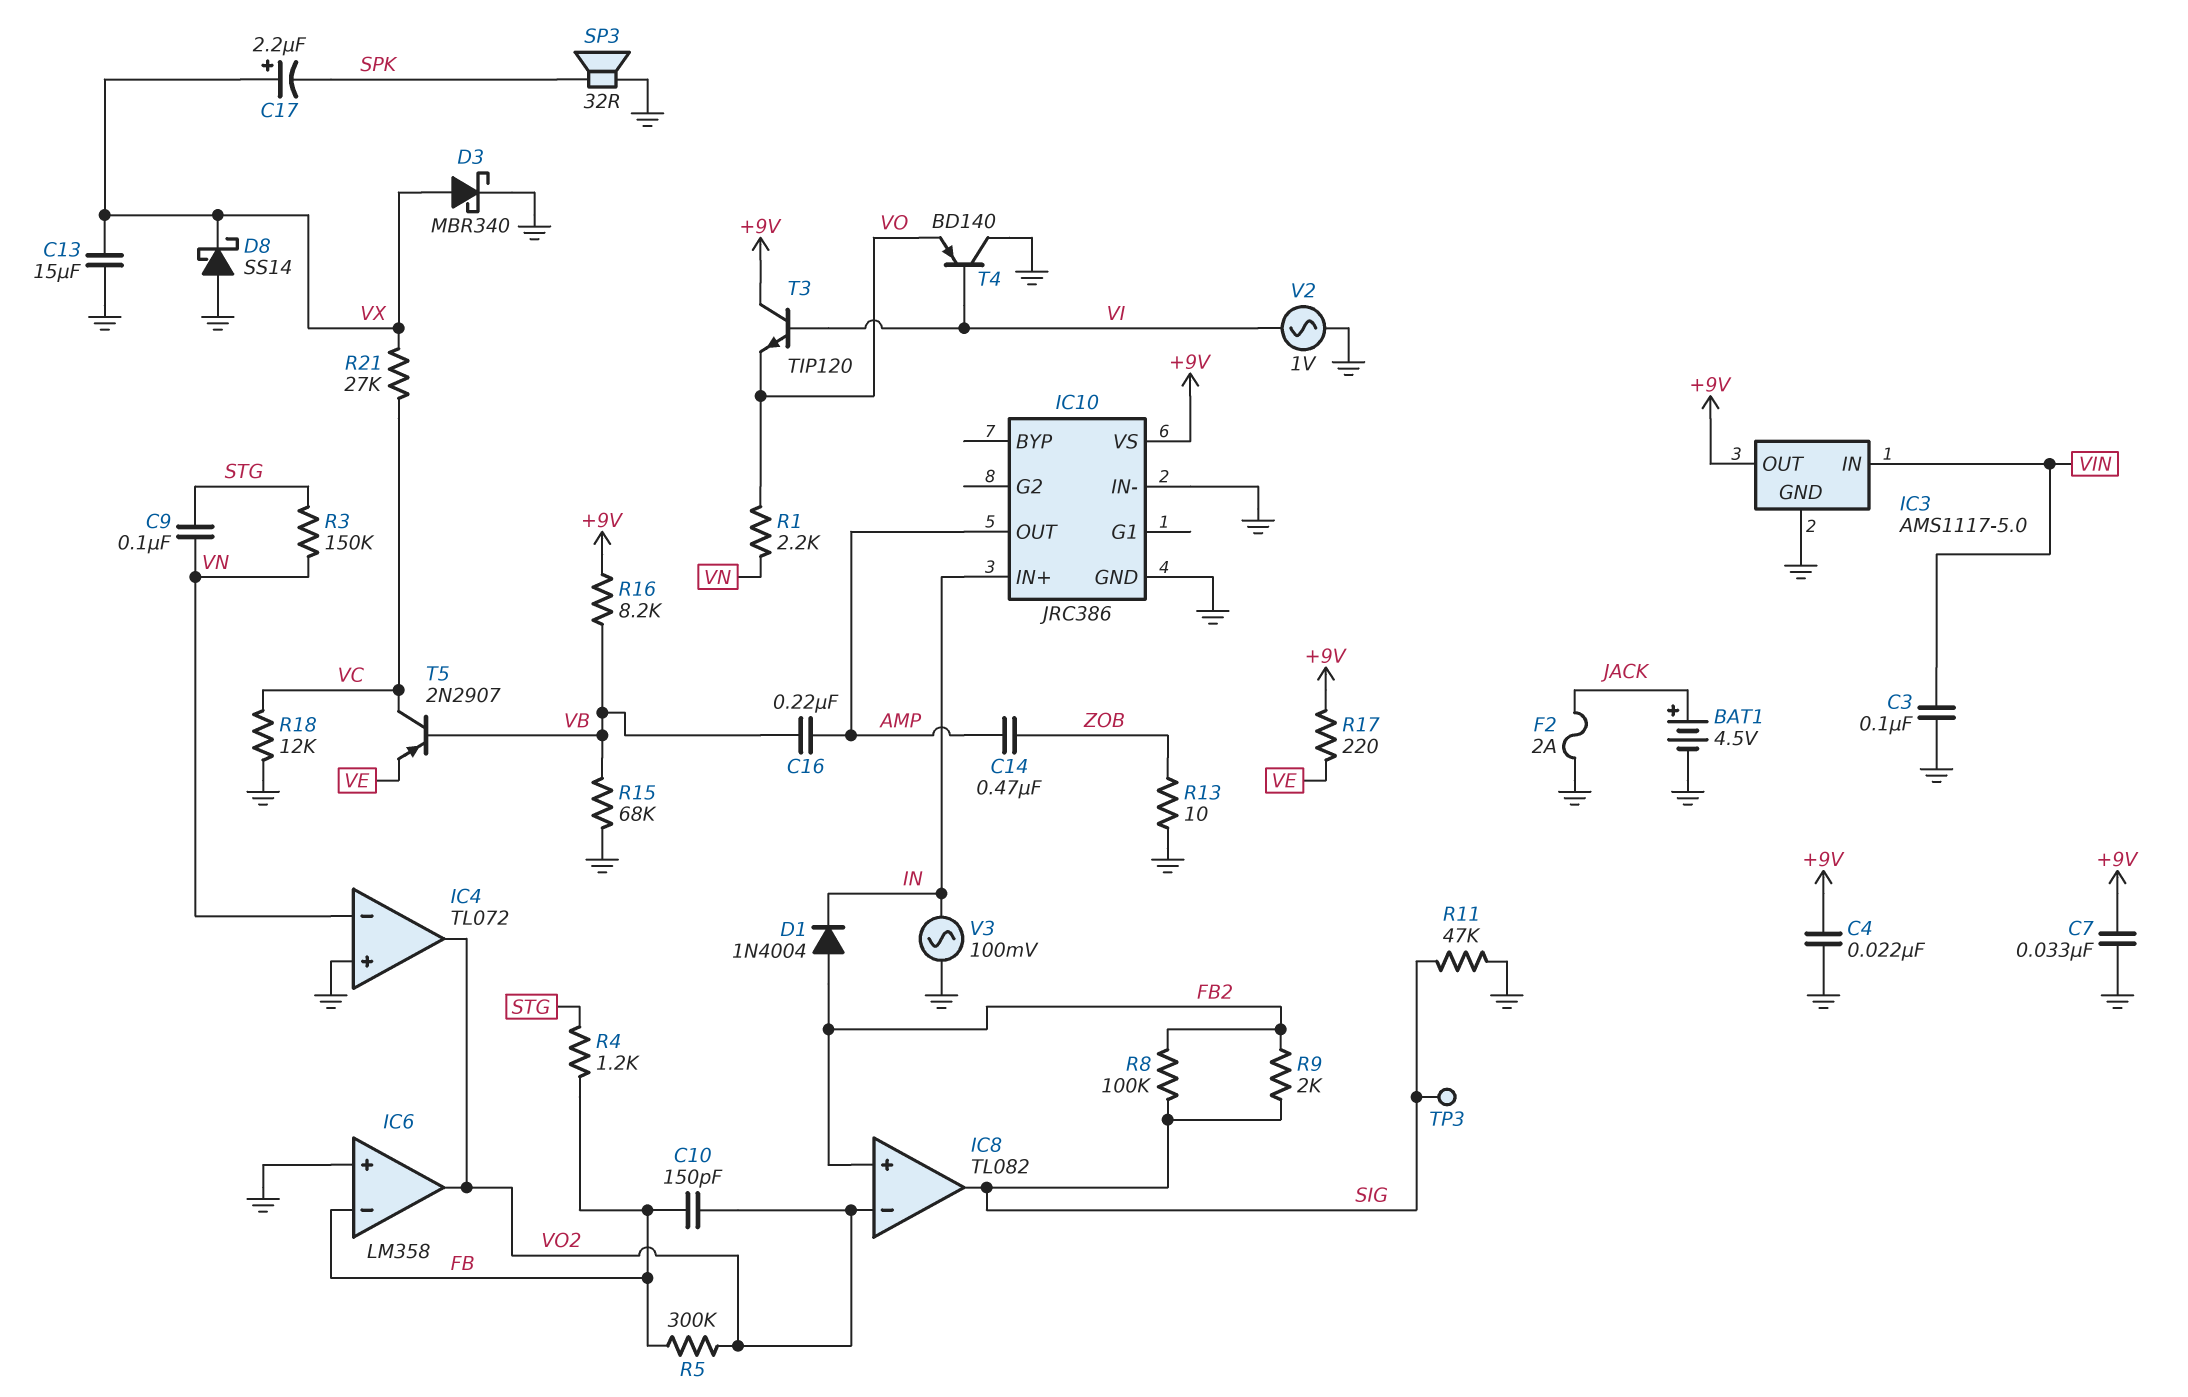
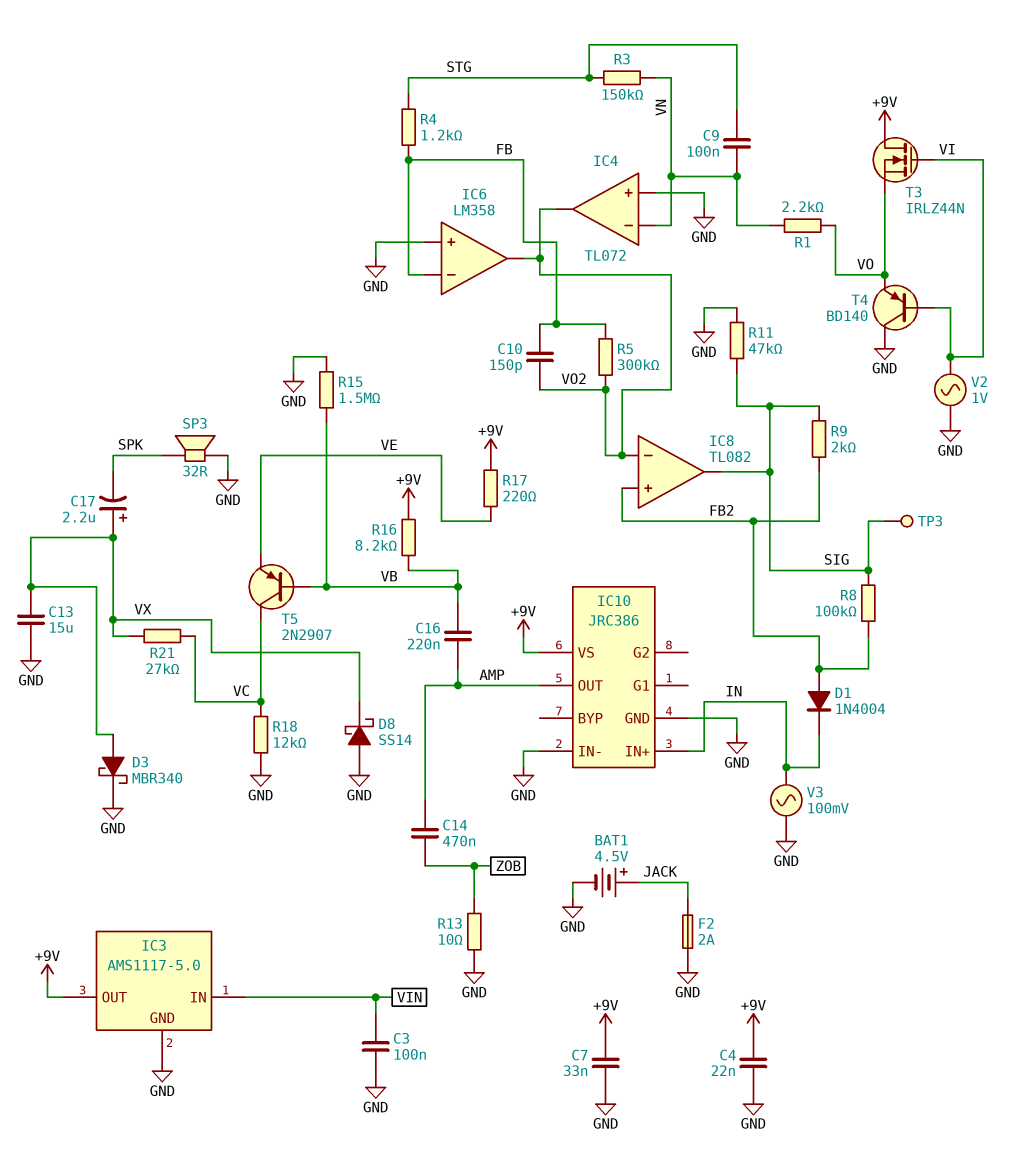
R15: 68k (GND, VB) -> 1.5M (GND, VB)
T3: NPN TIP120 (B VI, C +9V, E VO) -> NMOS IRLZ44N (G VI, D +9V, S VO)

